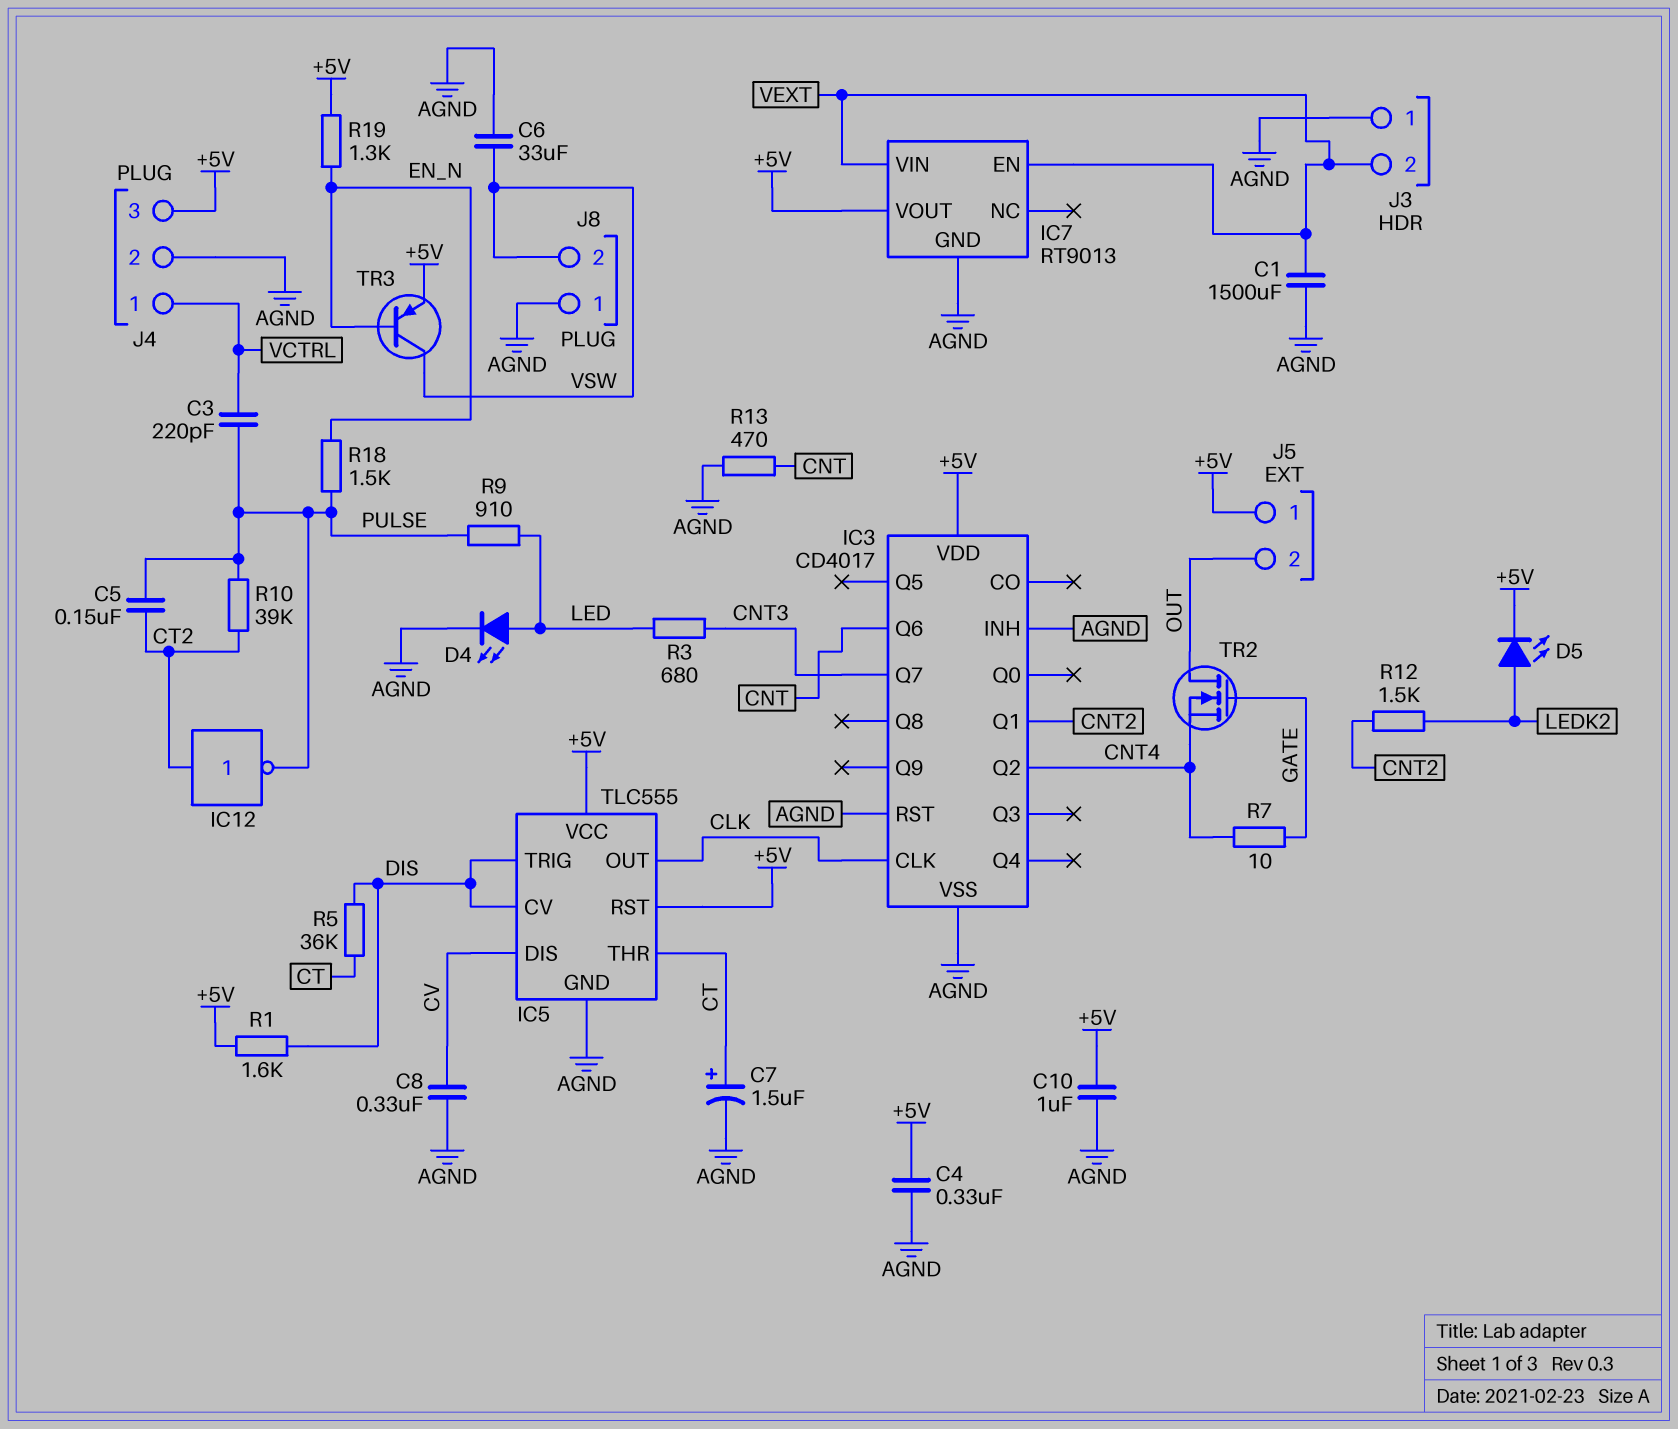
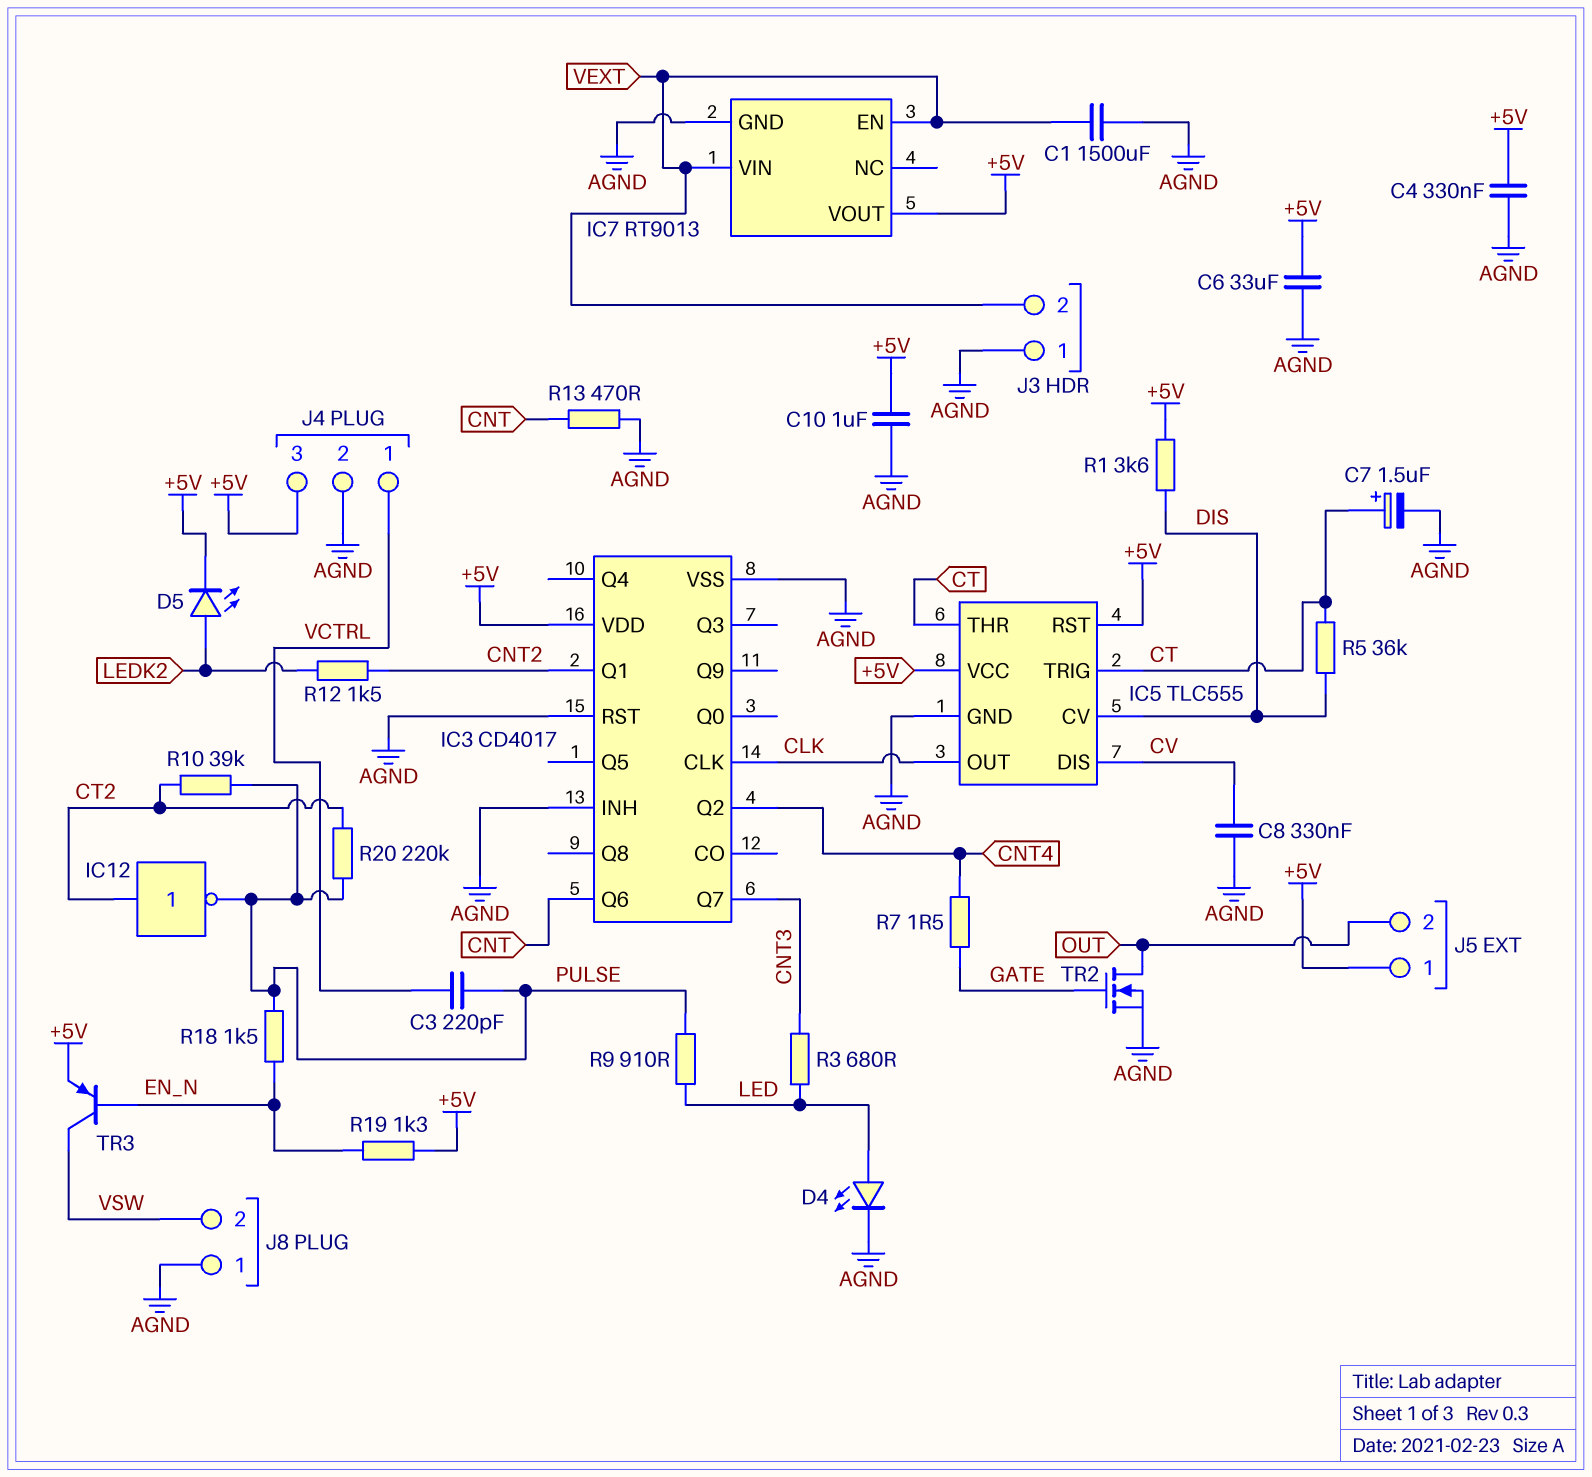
C5: 150nF (CT2, PULSE) -> none
C6: 33uF (AGND, VSW) -> 33uF (+5V, AGND)
IC5 pin TRIG: DIS -> CT
R1: 1.6k (+5V, DIS) -> 3.6k (+5V, DIS)
R7: 10 (CNT4, GATE) -> 1.5 (CNT4, GATE)
R20: none -> 220k (CT2, PULSE)
TR2: NMOS (G GATE, D OUT, S CNT4) -> NMOS (G GATE, D OUT, S AGND)

